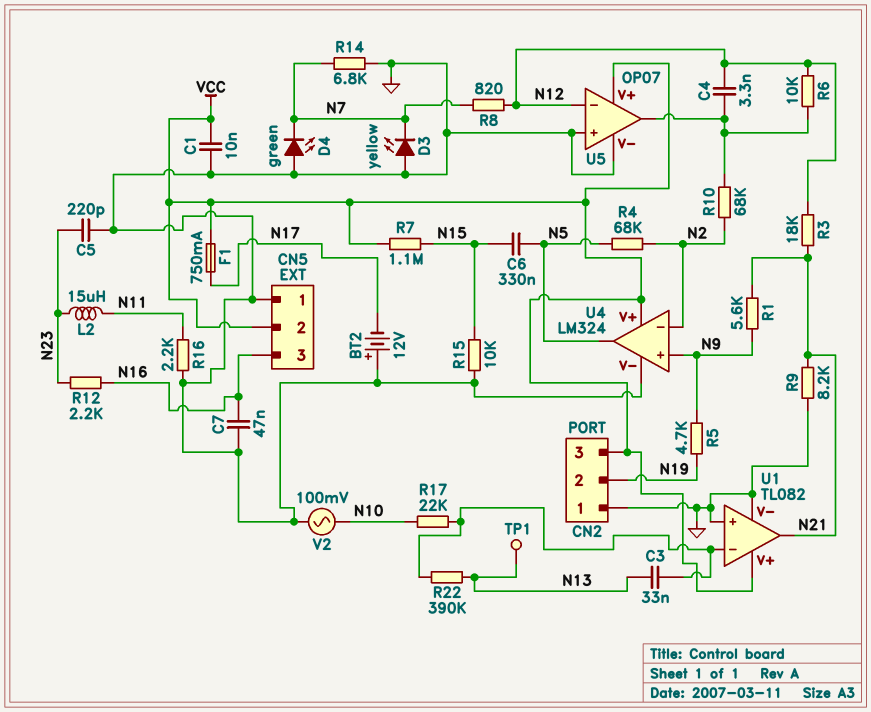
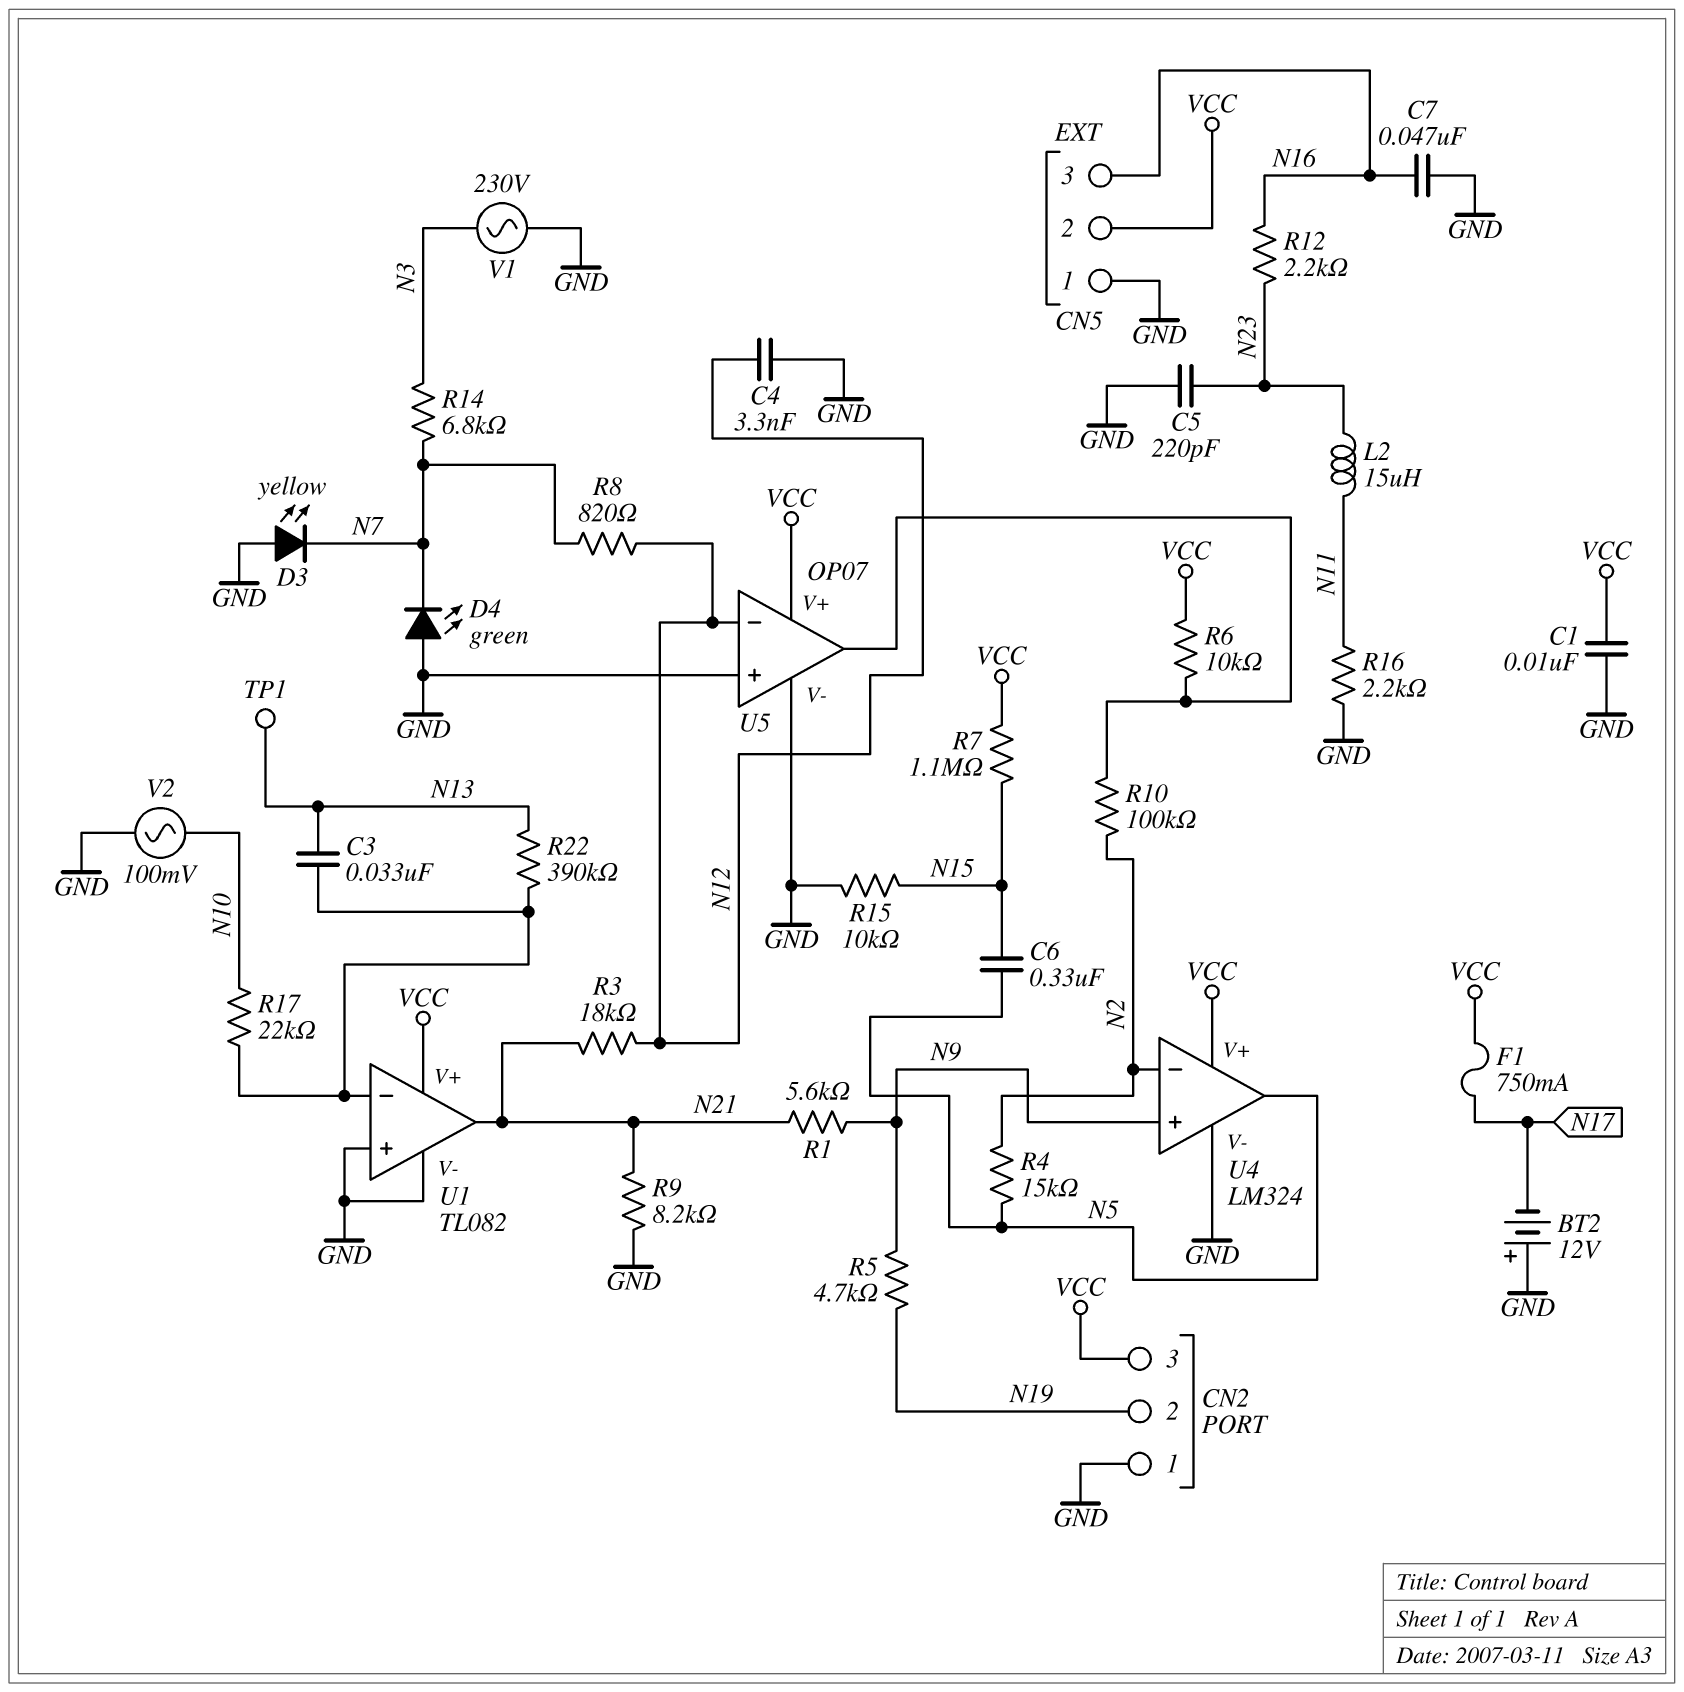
C4: 3.3nF (N12, U5/out) -> 3.3nF (GND, N12)
R4: 68k (N2, N5) -> 15k (N2, N5)
R6: 10k (N12, U5/out) -> 10k (U5/out, VCC)
R10: 68k (N2, U5/out) -> 100k (N2, U5/out)
R14: 6.8k (GND, N7) -> 6.8k (N3, N7)
V1: none -> AC 230V (GND, N3)

